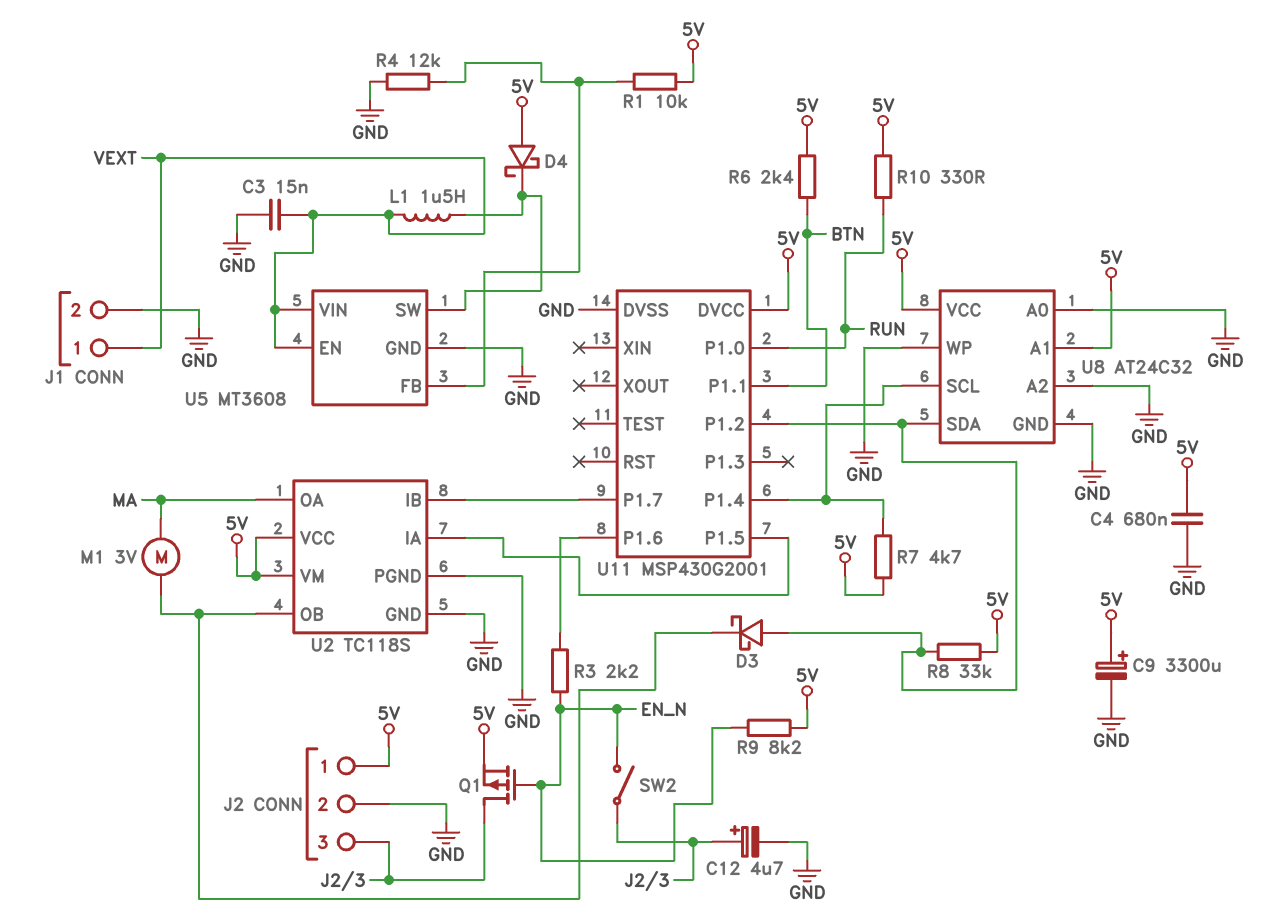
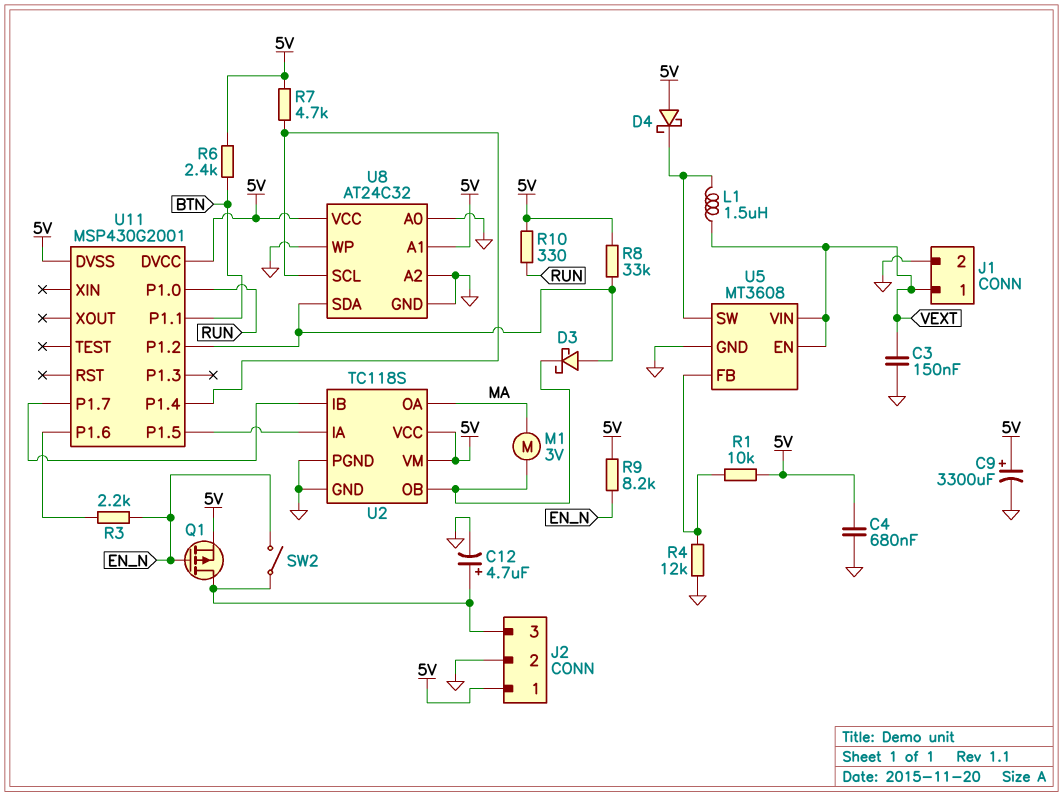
C3: 15nF (GND, VEXT) -> 150nF (GND, VEXT)
U11 pin DVSS: GND -> 5V

